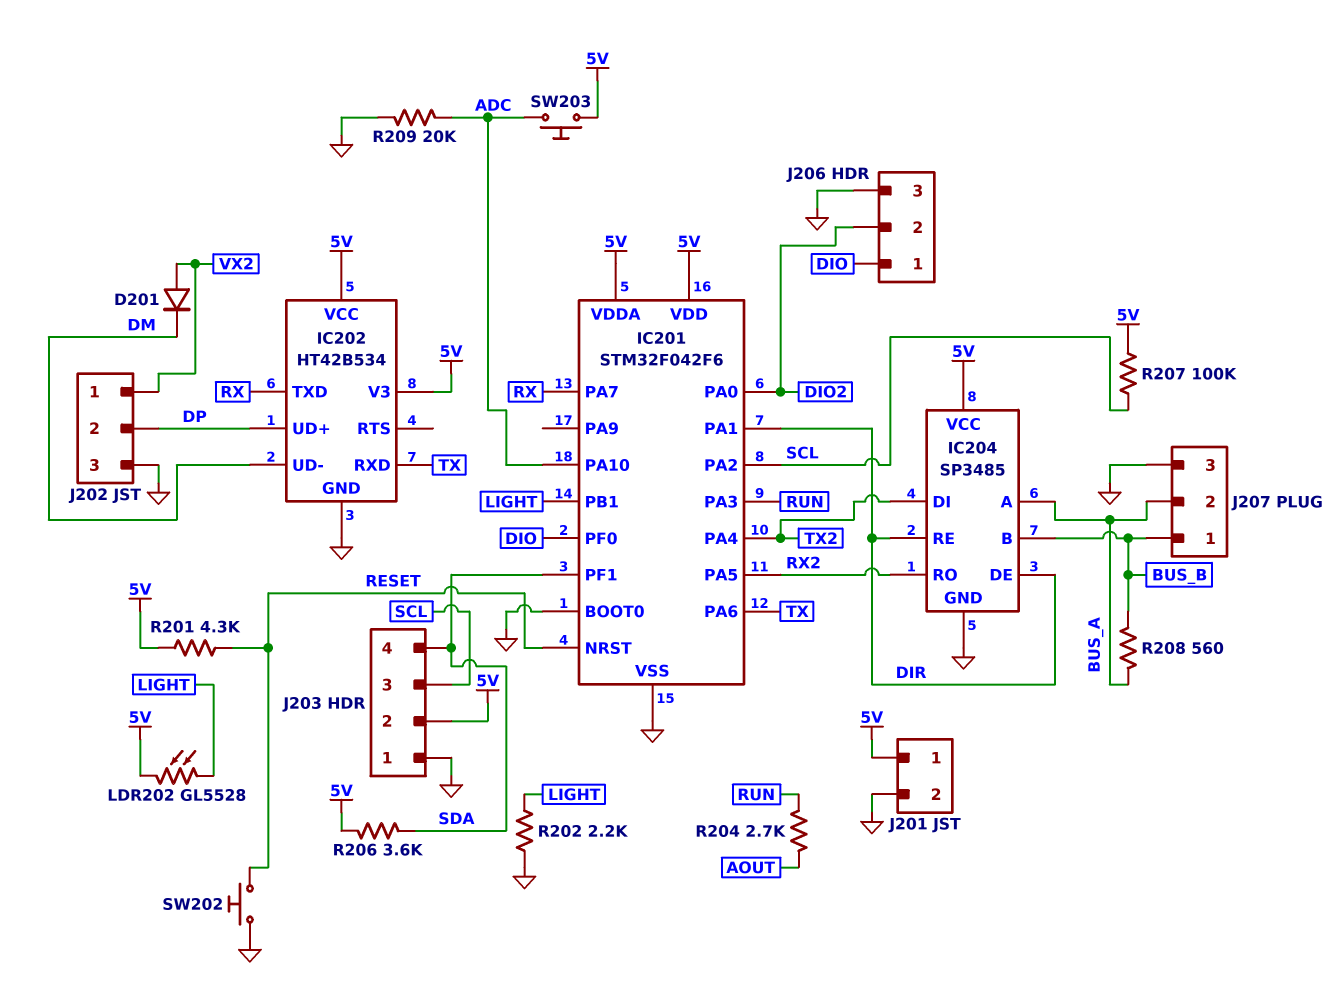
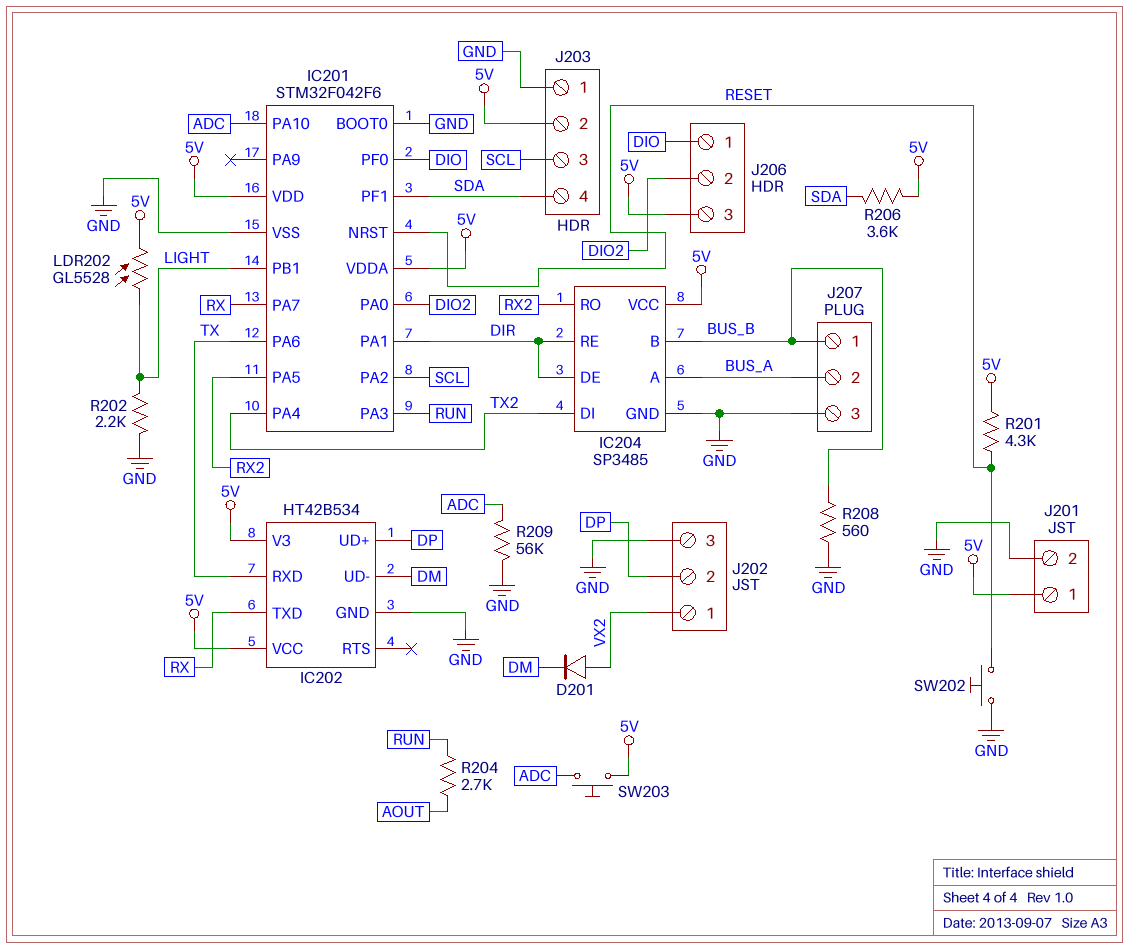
J206 pin 3: GND -> 5V
R207: 100k (5V, SCL) -> none
R208: 560 (BUS_A, BUS_B) -> 560 (BUS_B, GND)
R209: 20k (ADC, GND) -> 56k (ADC, GND)

